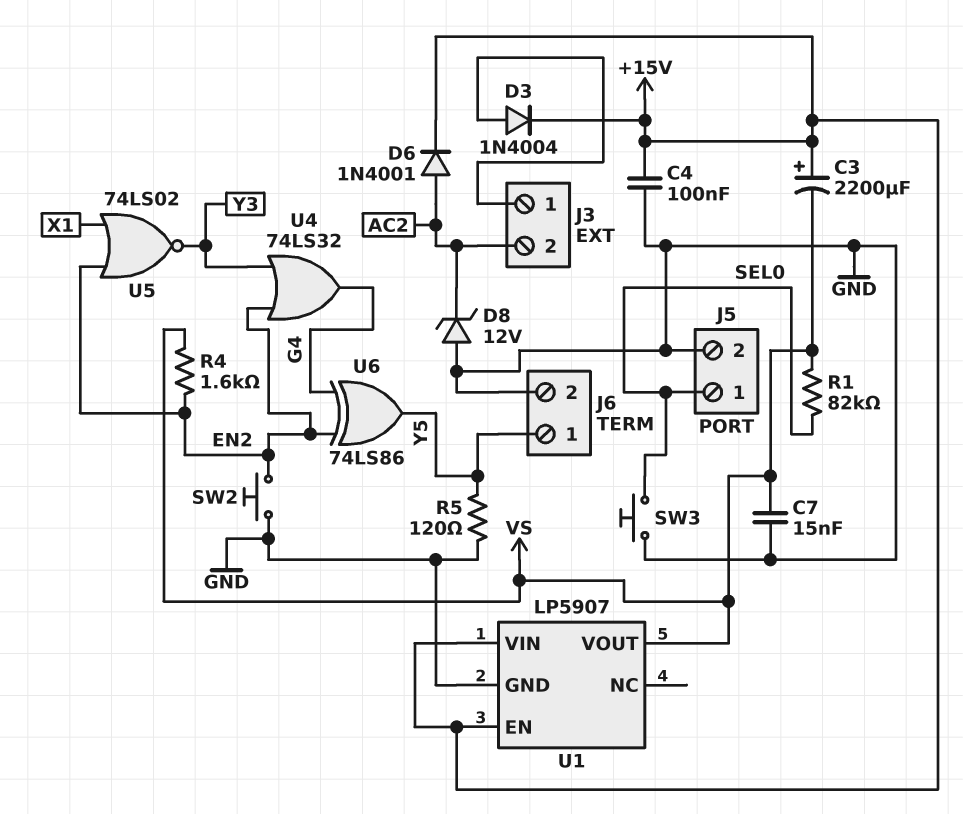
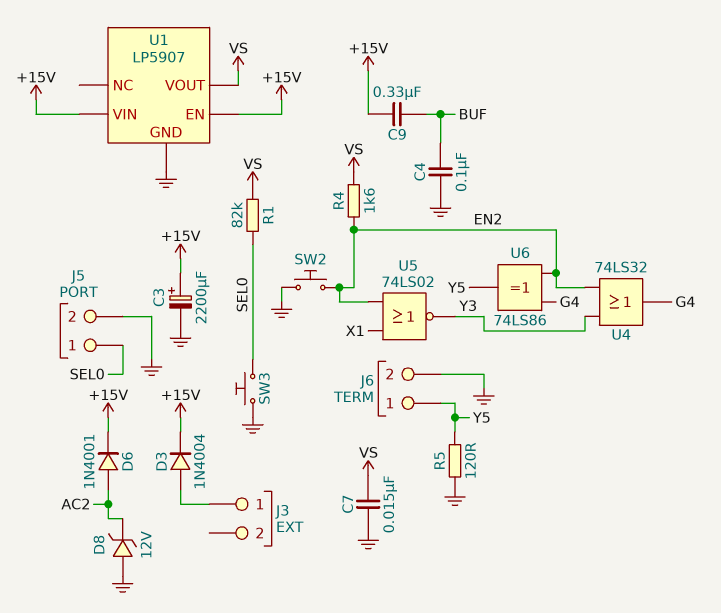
C3: 2200uF (plus +15V, minus VS) -> 2200uF (plus +15V, minus GND)
C4: 100nF (+15V, GND) -> 100nF (BUF, GND)
C9: none -> 330nF (+15V, BUF)
J3 pin 2: AC2 -> none

